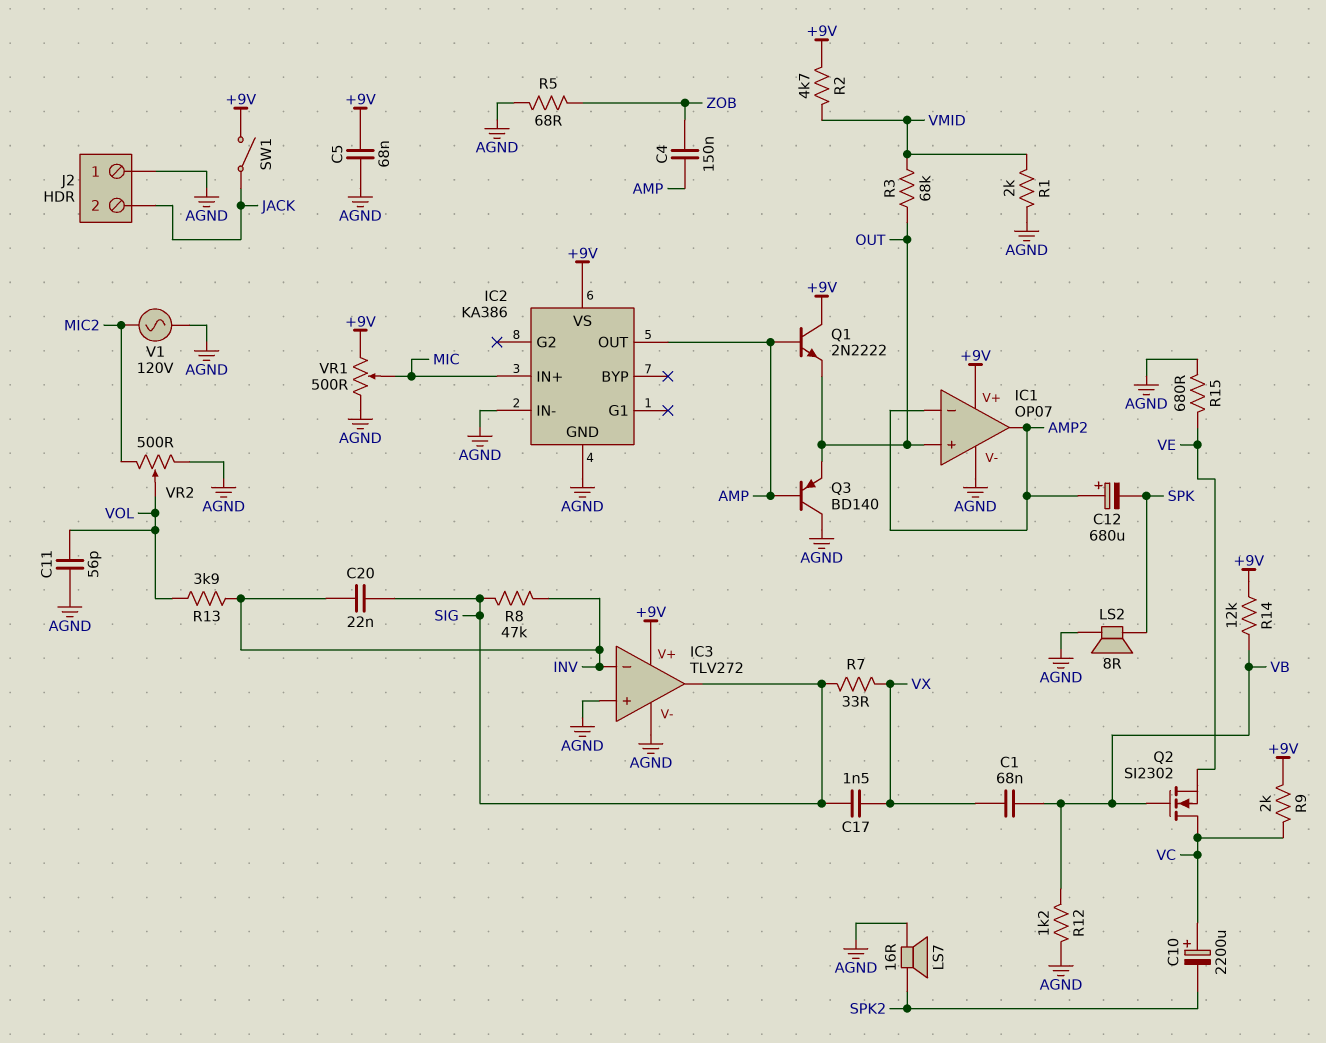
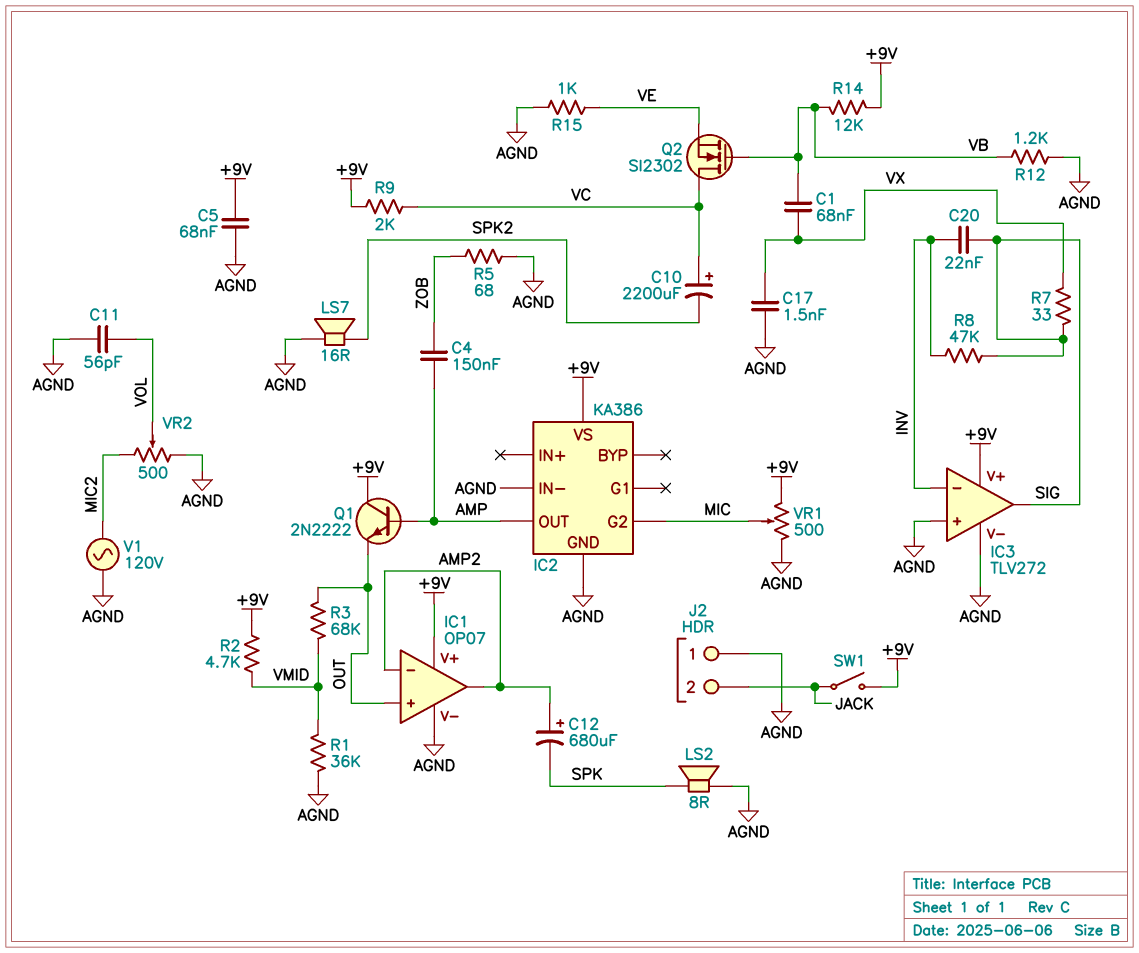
C17: 1.5nF (SIG, VX) -> 1.5nF (AGND, VX)
IC2 pin G2: none -> MIC
IC2 pin IN+: MIC -> none
Q3: PNP BD140 (B AMP, C AGND, E OUT) -> none
R1: 2k (AGND, VMID) -> 36k (AGND, VMID)
R13: 3.9k (INV, VOL) -> none
R15: 680 (AGND, VE) -> 1k (AGND, VE)

